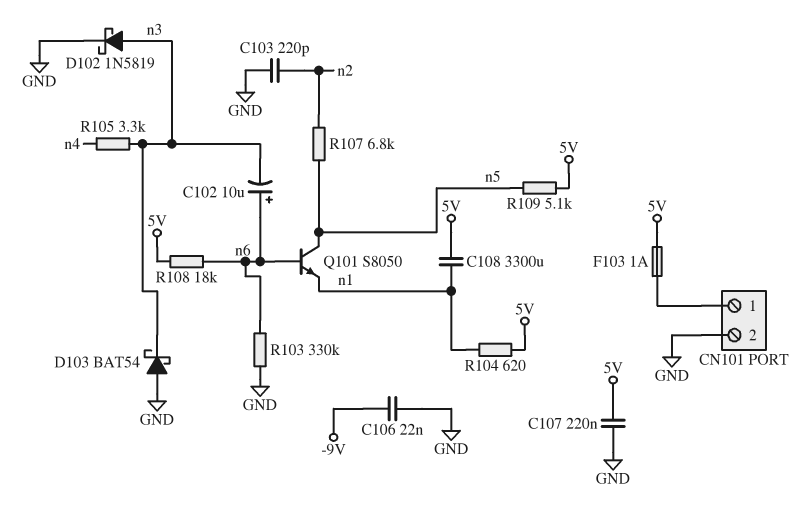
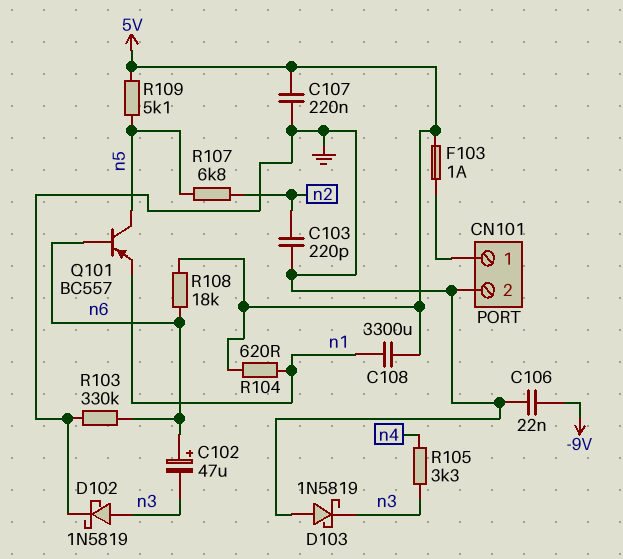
C102: 10uF (plus n6, minus n3) -> 47uF (plus n6, minus n3)
D103: schottky BAT54 (A GND, K n3) -> schottky 1N5819 (A GND, K n3)
Q101: NPN S8050 (B n6, C n5, E n1) -> PNP BC557 (B n6, C n5, E n1)

